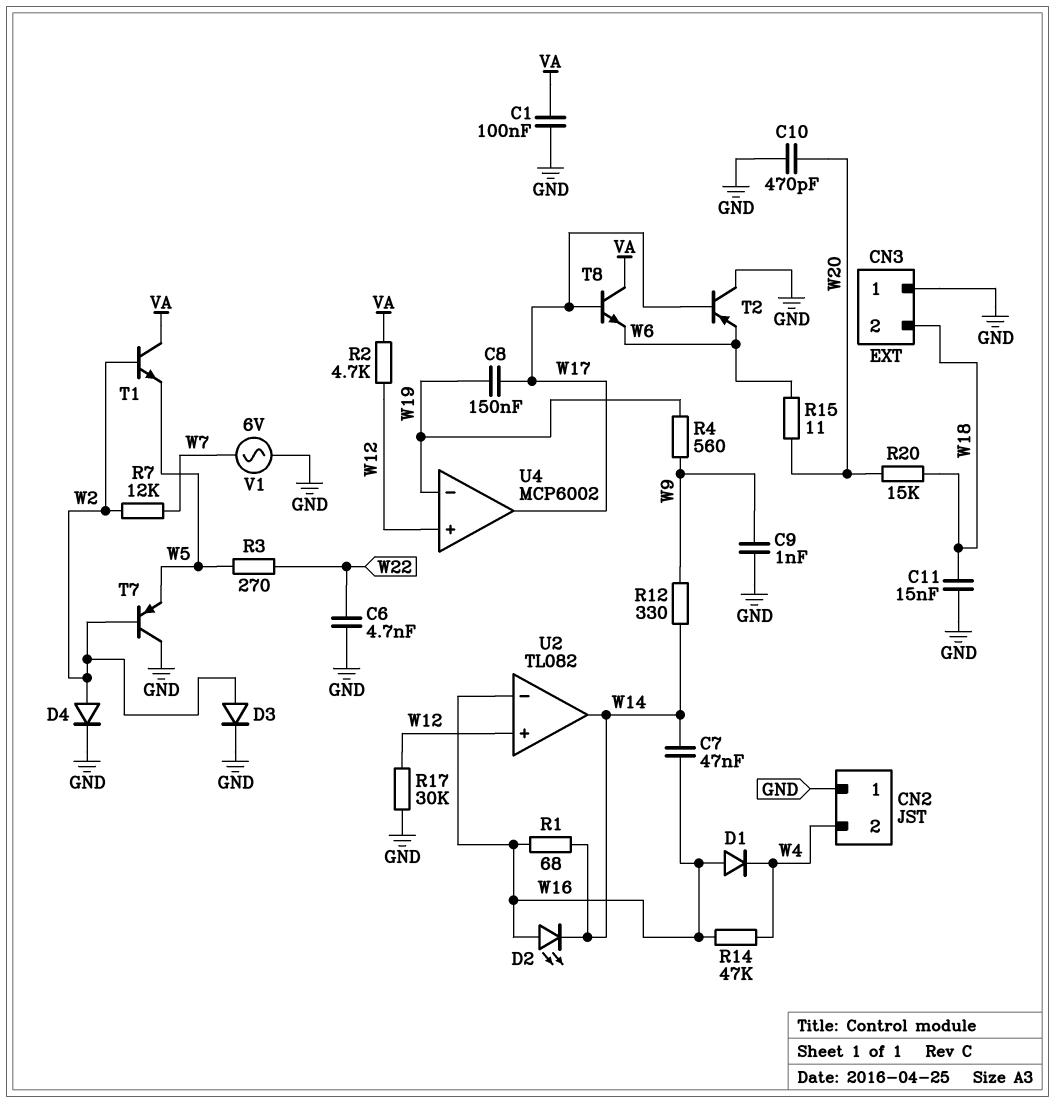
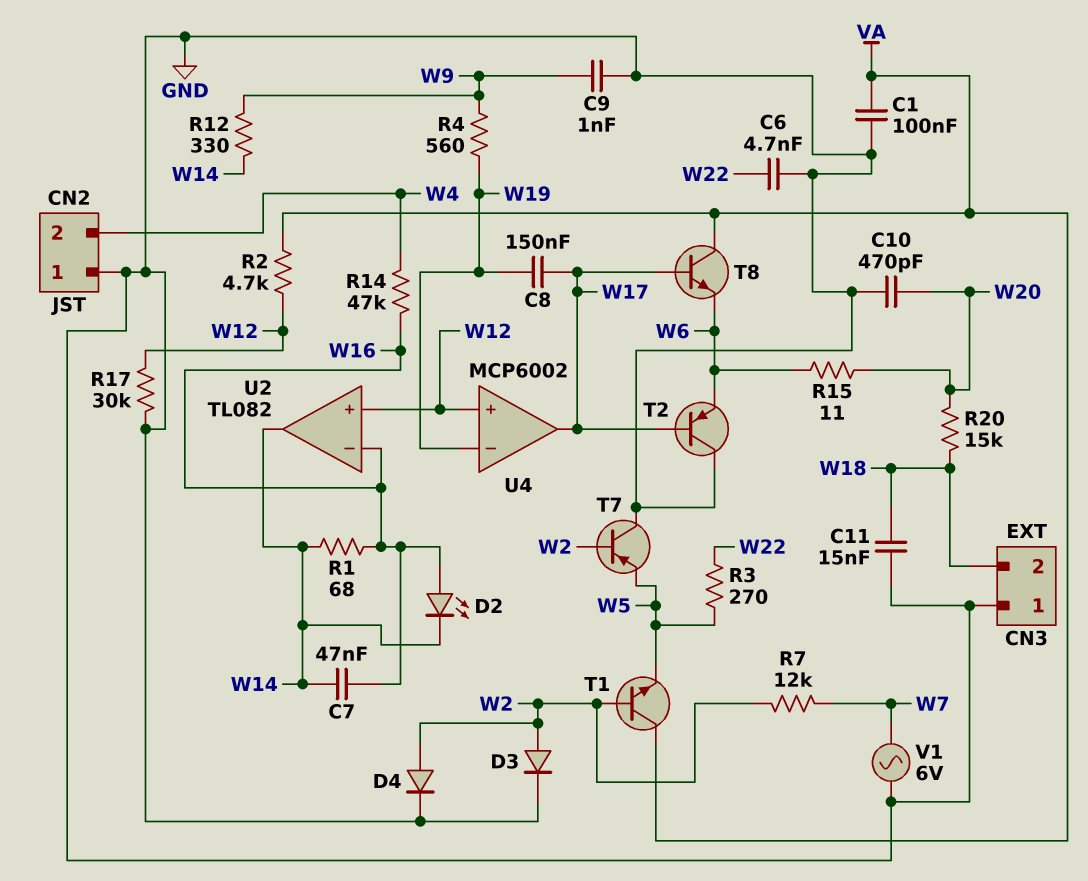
D1: diode (A W16, K W4) -> none

